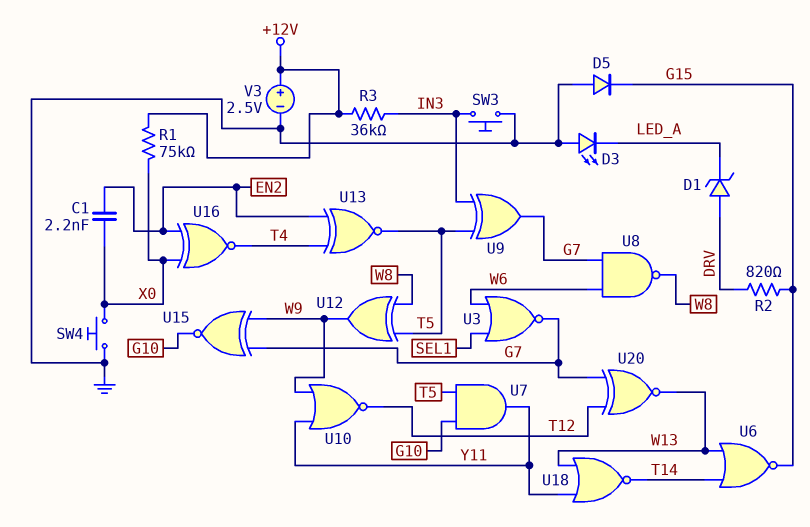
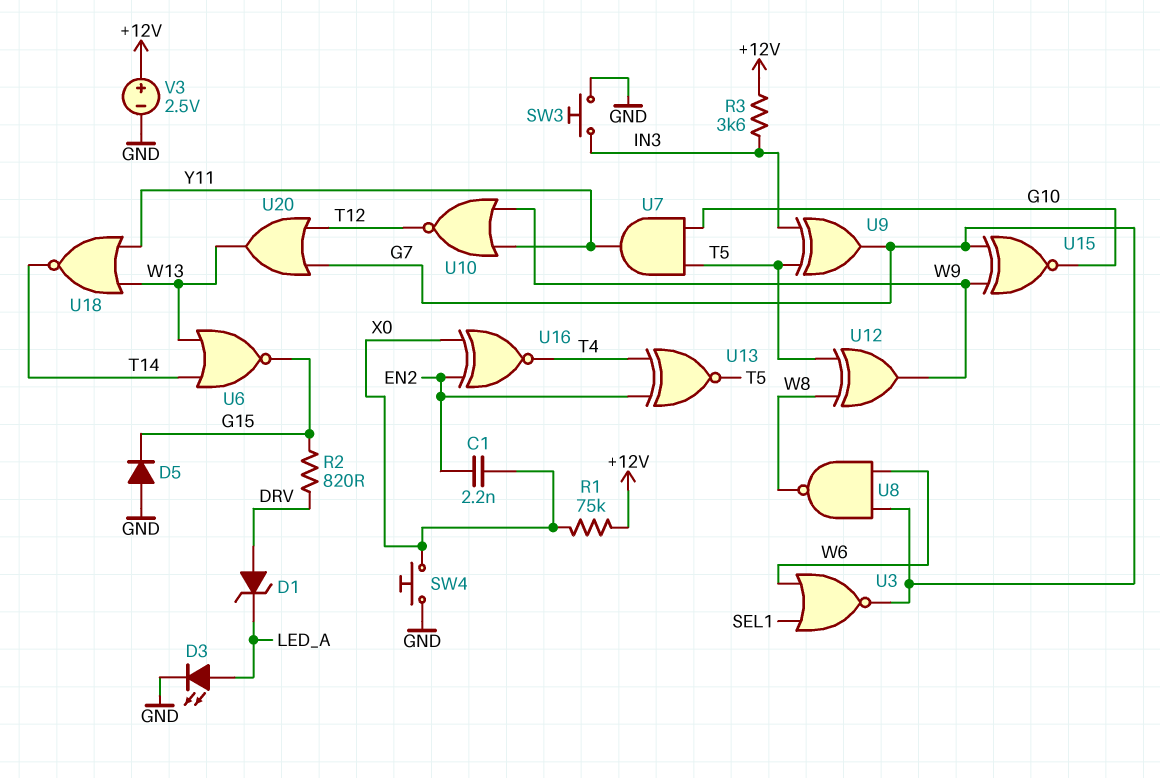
D3: LED (A GND, K LED_A) -> LED (A LED_A, K GND)
R3: 36k (+12V, IN3) -> 3.6k (+12V, IN3)
U20: XNOR (in G7, in T12, out W13) -> OR (in G7, in T12, out W13)

